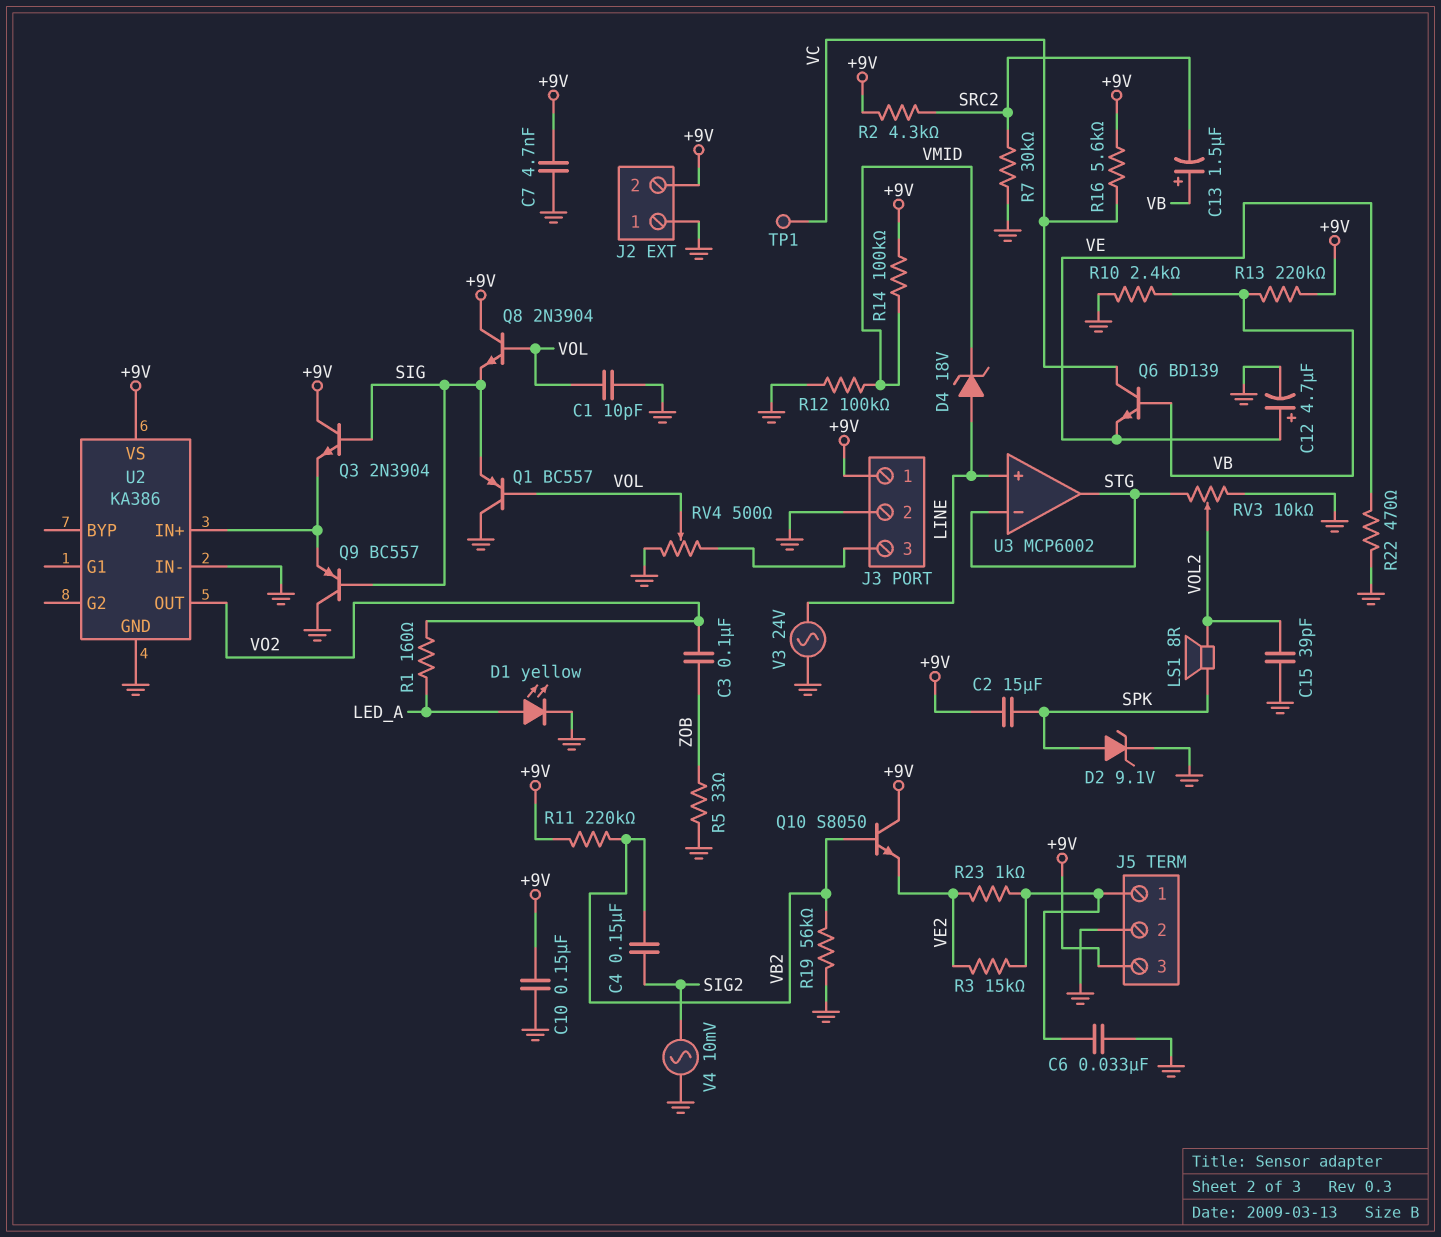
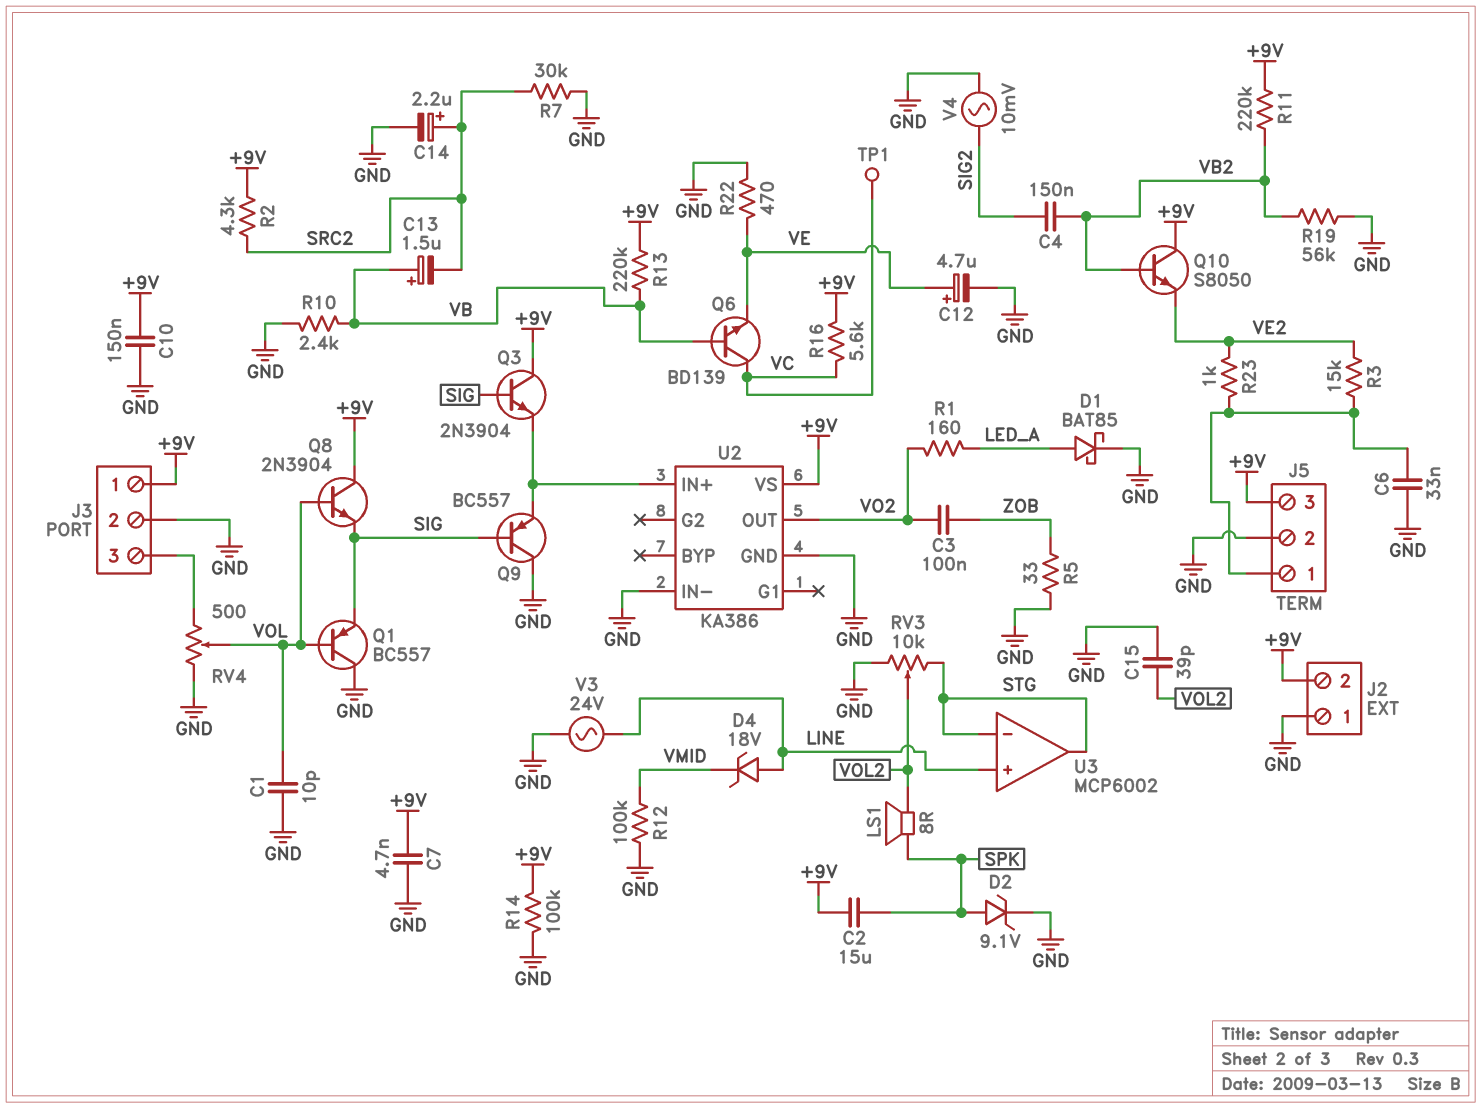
C14: none -> 2.2uF (plus SRC2, minus GND)
D1: LED yellow (A LED_A, K GND) -> schottky BAT85 (A LED_A, K GND)
R14: 100k (+9V, VMID) -> 100k (+9V, GND)

